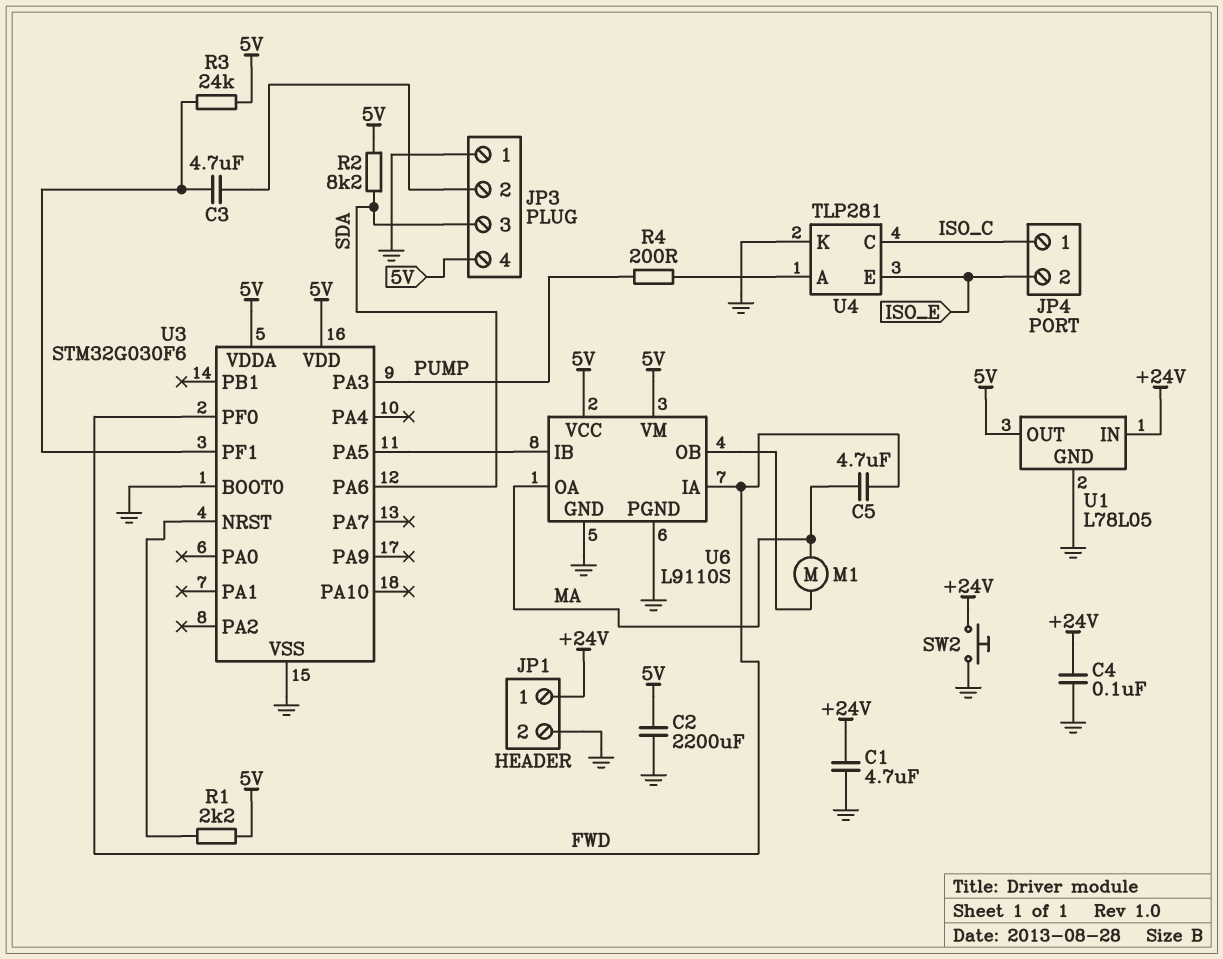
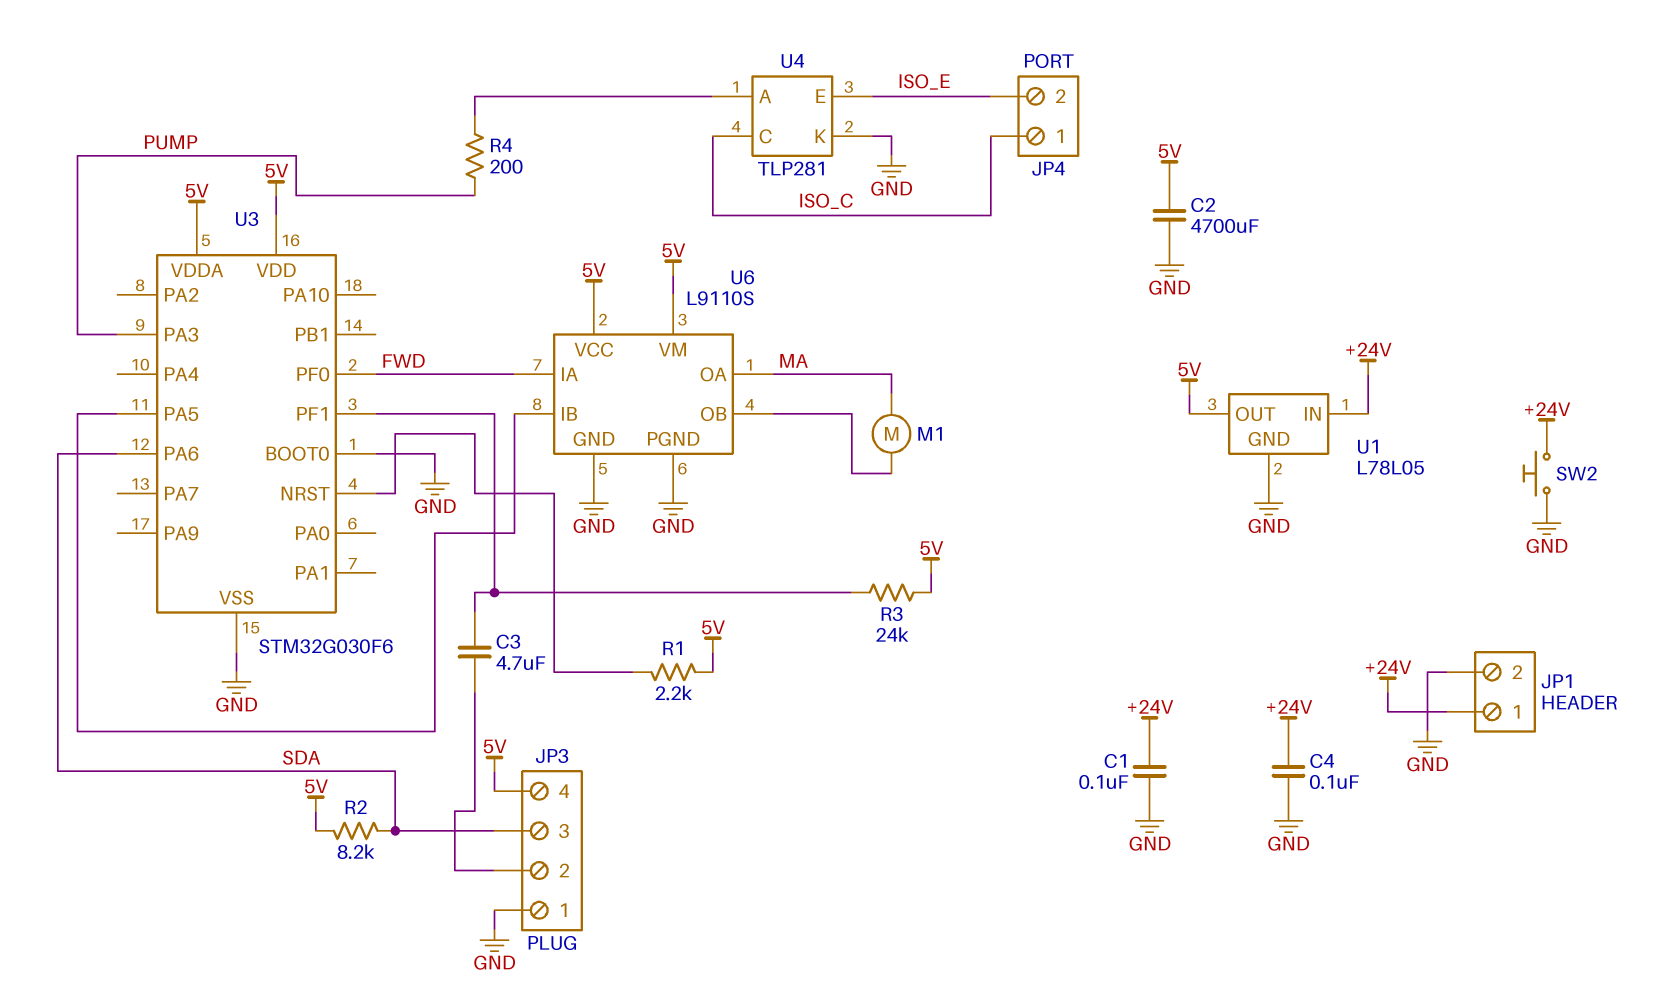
C1: 4.7uF (+24V, GND) -> 100nF (+24V, GND)
C2: 2200uF (5V, GND) -> 4700uF (5V, GND)
C5: 4.7uF (FWD, MA) -> none

